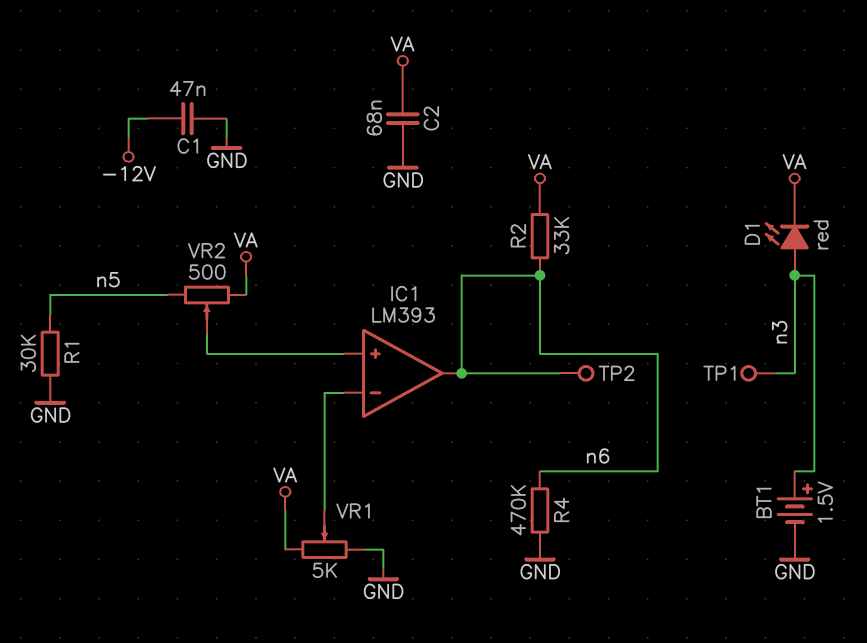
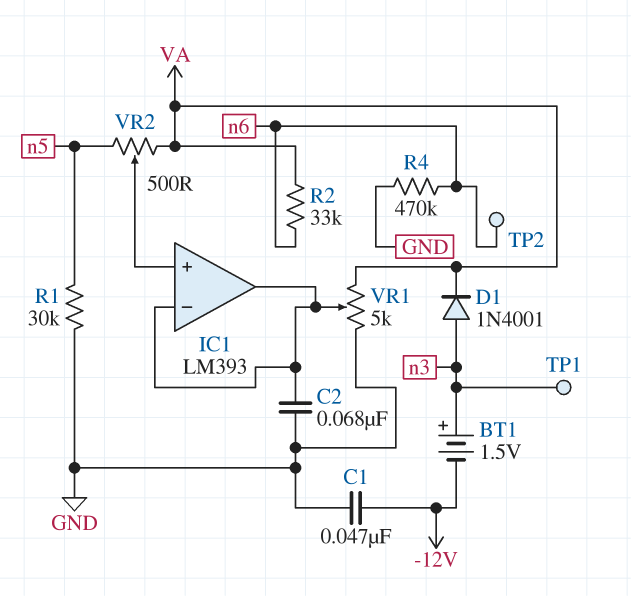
BT1: 1.5V (plus n3, minus GND) -> 1.5V (plus n3, minus -12V)
C2: 68nF (GND, VA) -> 68nF (GND, IC1/in-)
D1: LED red (A n3, K VA) -> diode 1N4001 (A n3, K VA)
IC1 pin out: n6 -> IC1/in-

